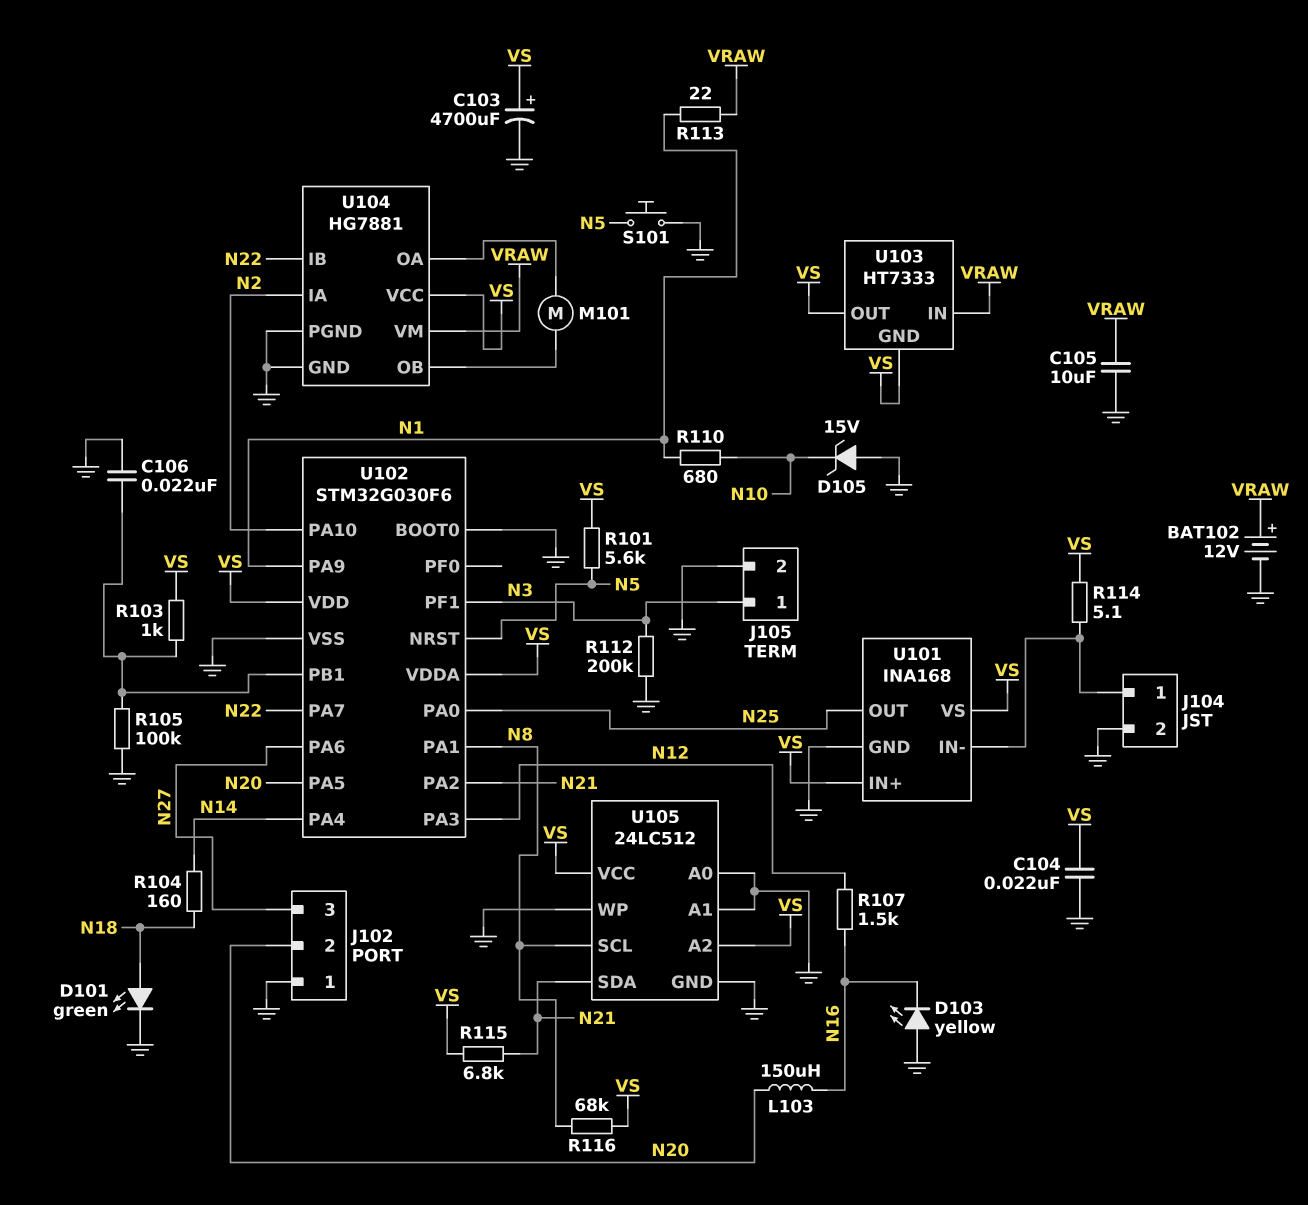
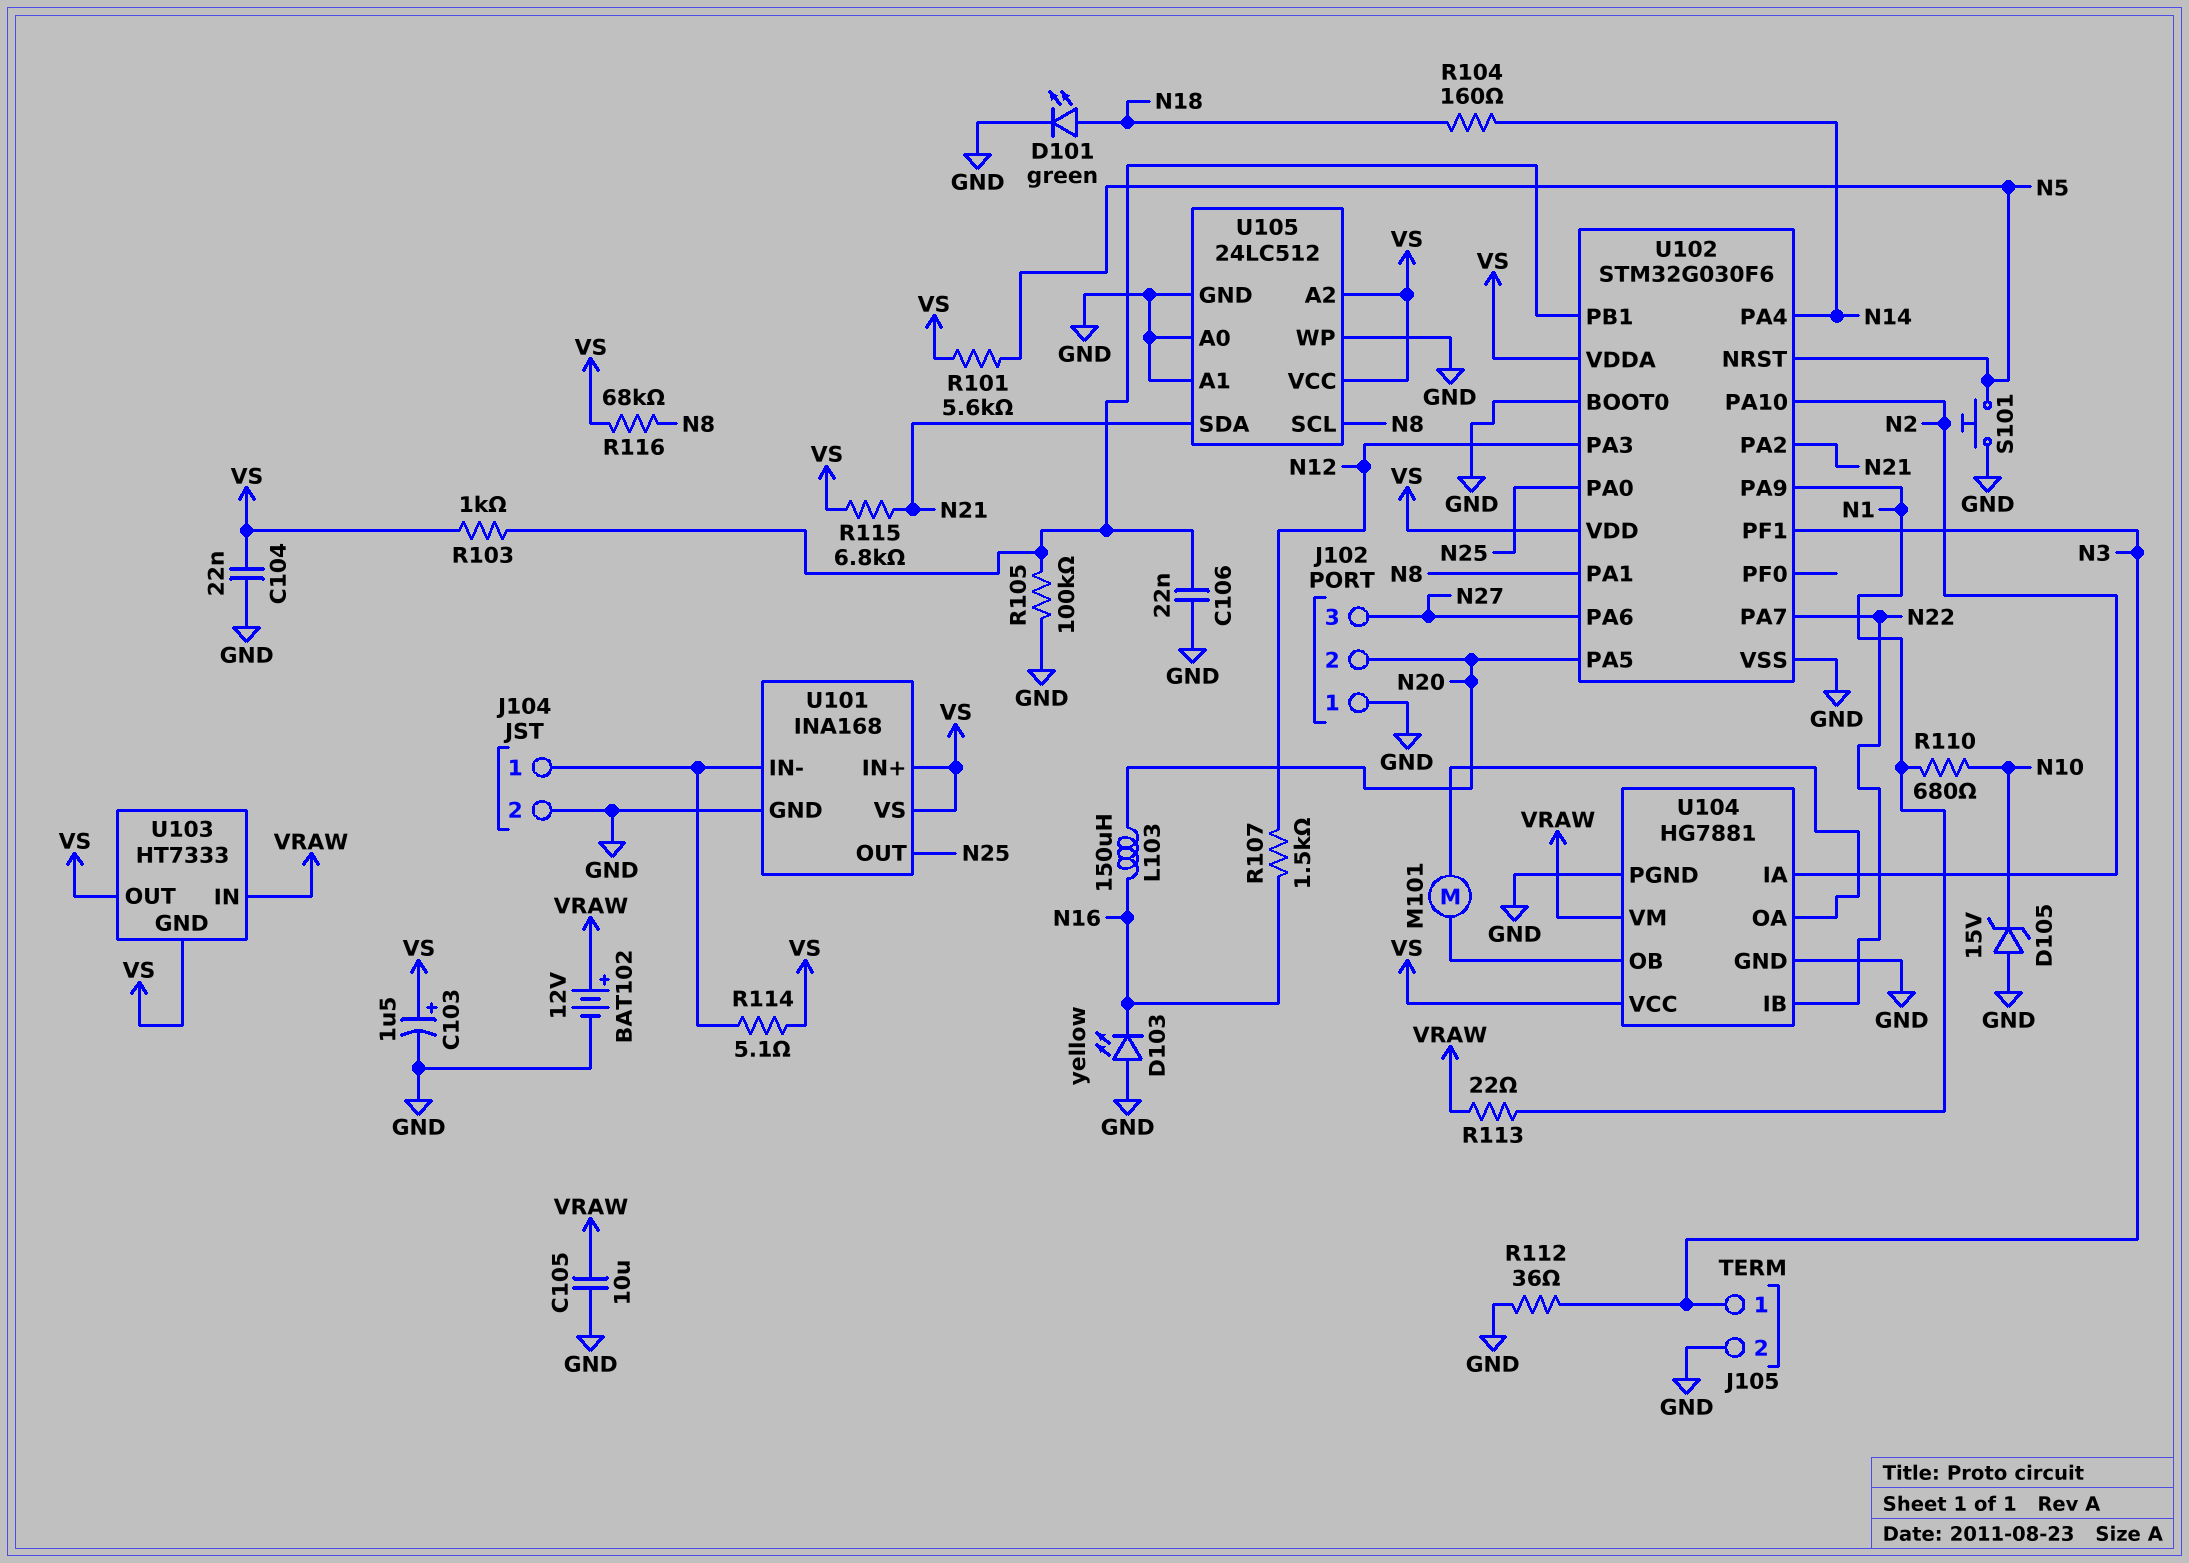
C103: 4700uF (plus VS, minus GND) -> 1.5uF (plus VS, minus GND)
R112: 200k (GND, N3) -> 36 (GND, N3)

